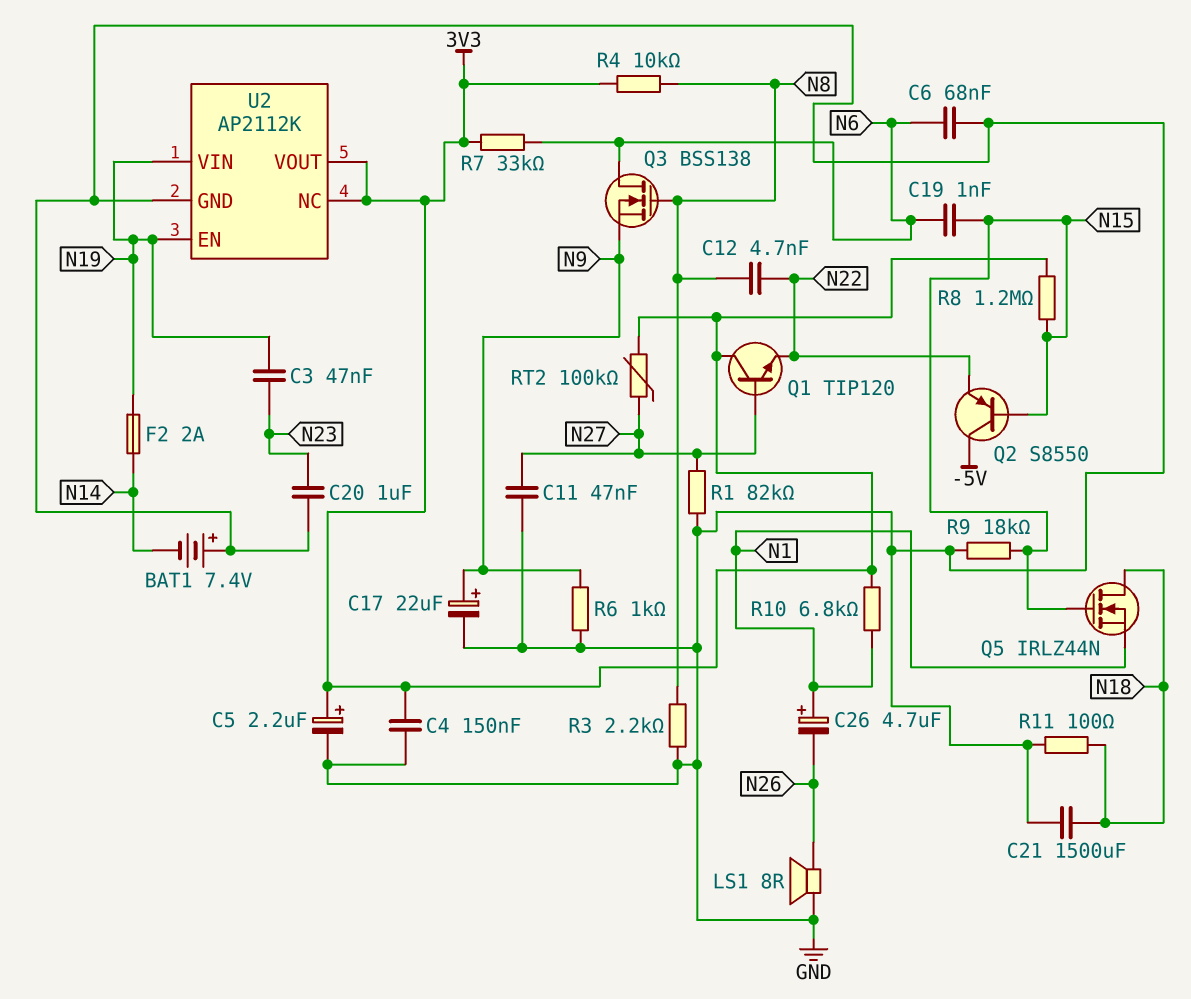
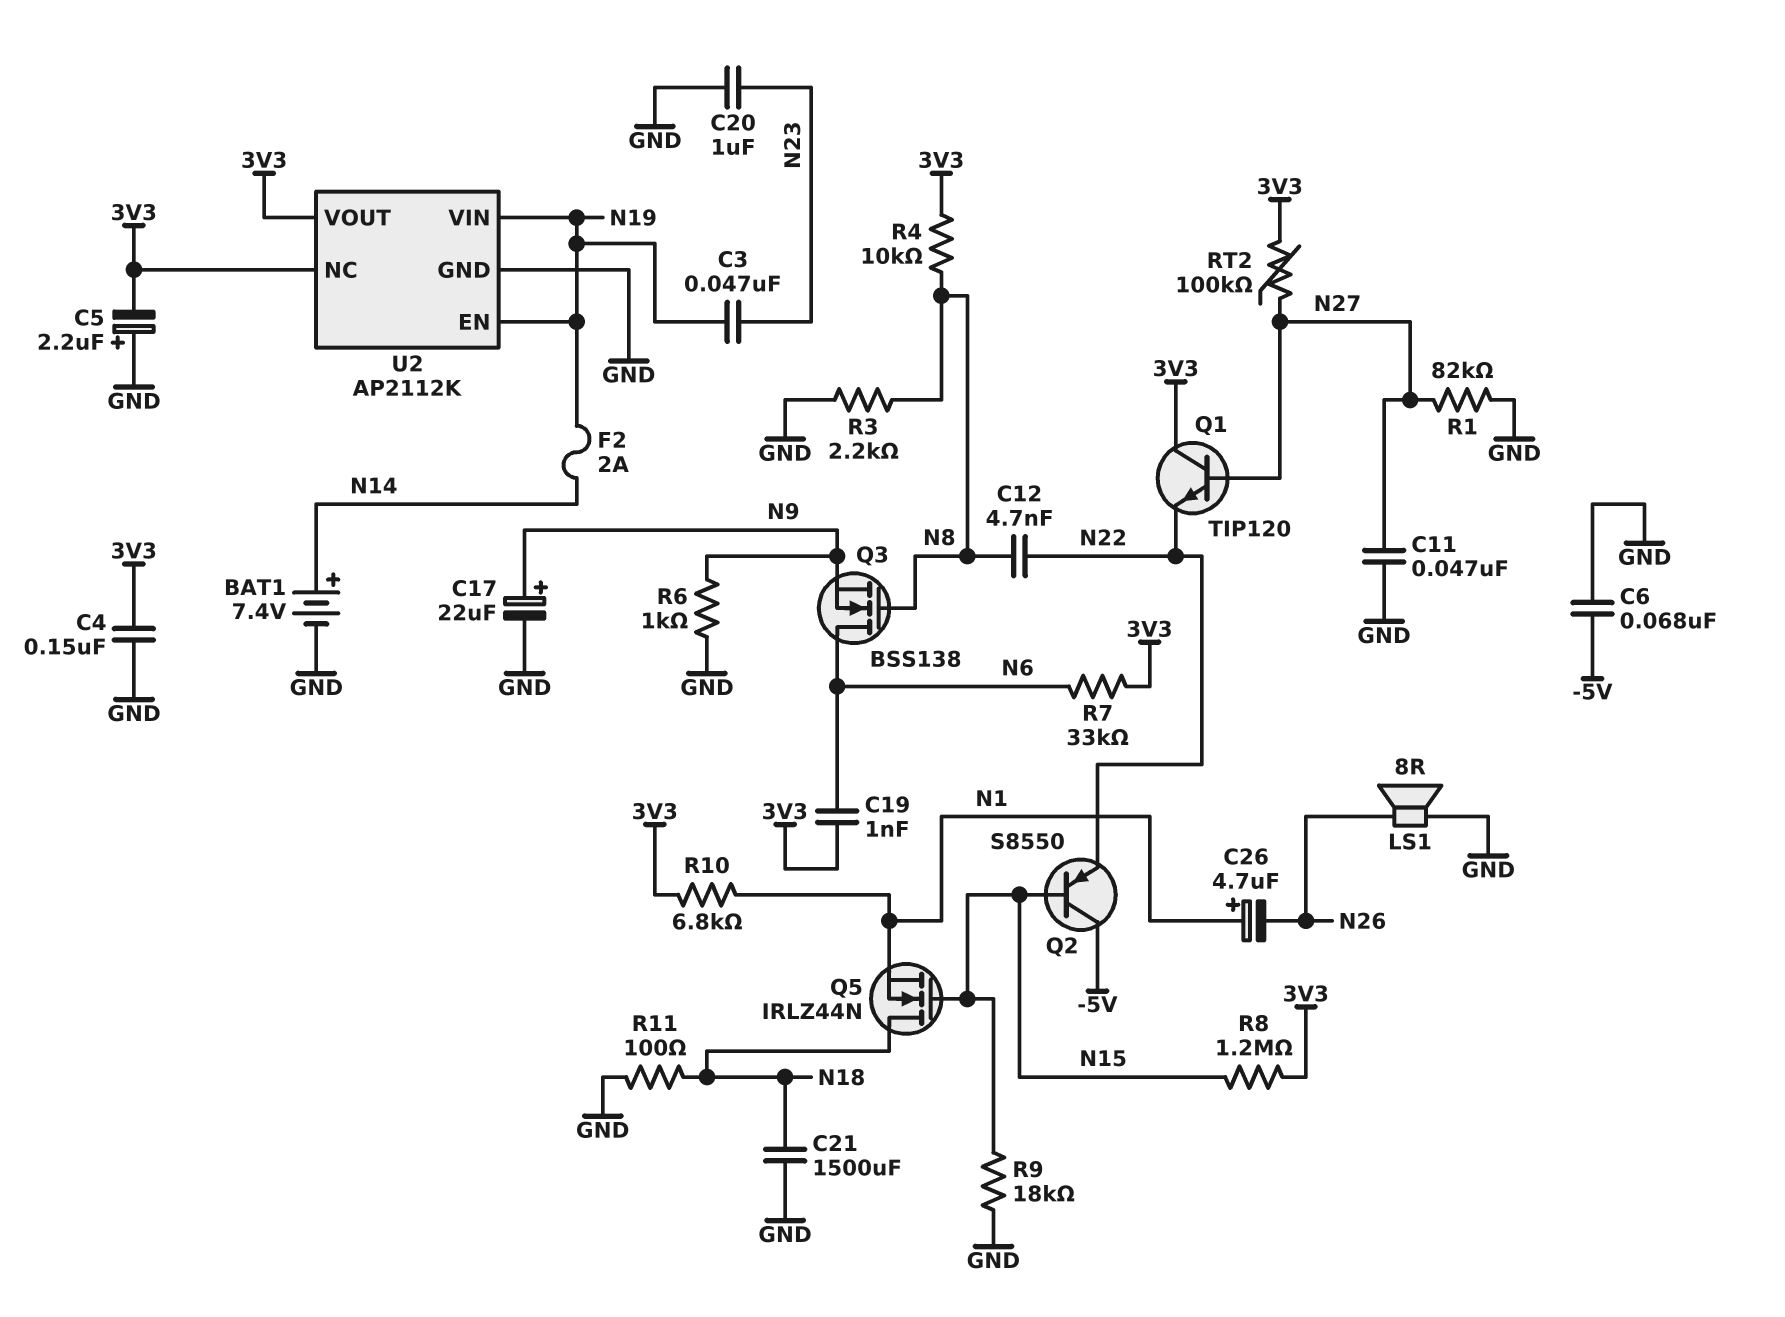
BAT1: 7.4V (plus GND, minus N14) -> 7.4V (plus N14, minus GND)
C5: 2.2uF (plus 3V3, minus GND) -> 2.2uF (plus GND, minus 3V3)
C6: 68nF (GND, N6) -> 68nF (-5V, GND)
C19: 1nF (N6, N15) -> 1nF (3V3, N6)

